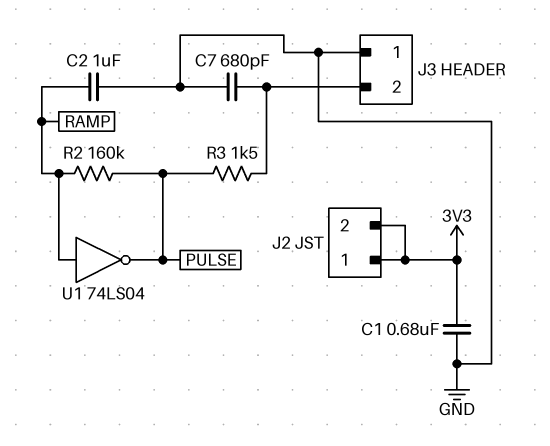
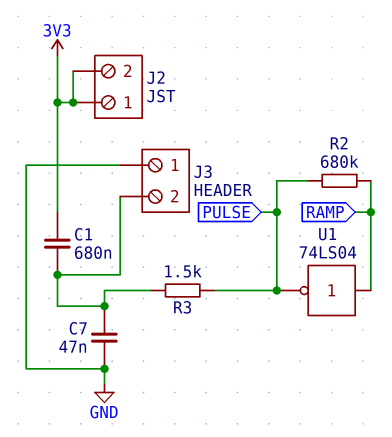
C1: 680nF (3V3, GND) -> 680nF (3V3, J3/2)
C2: 1uF (GND, RAMP) -> none
C7: 680pF (GND, J3/2) -> 47nF (GND, J3/2)
R2: 160k (PULSE, RAMP) -> 680k (PULSE, RAMP)

